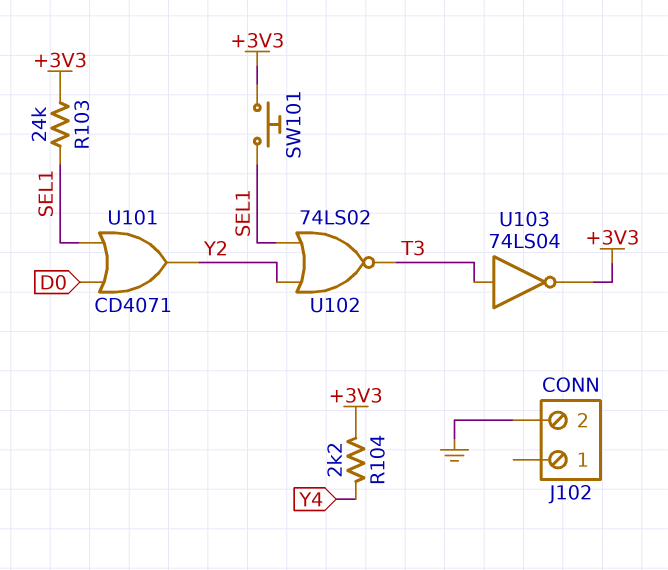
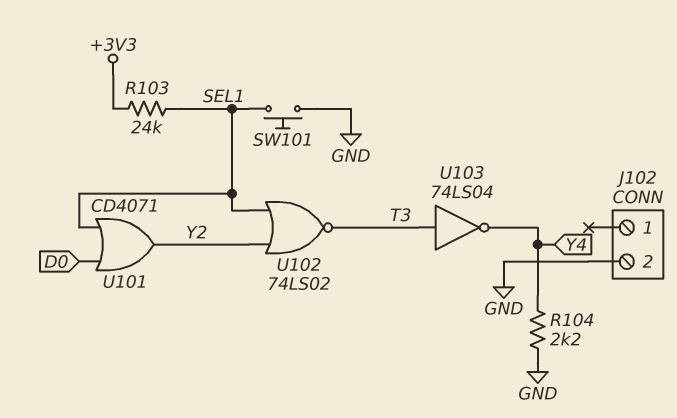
R104: 2.2k (+3V3, Y4) -> 2.2k (GND, Y4)
SW101: button (+3V3, SEL1) -> button (GND, SEL1)
U103: NOT 74LS04 (in T3, out +3V3) -> NOT 74LS04 (in T3, out Y4)

